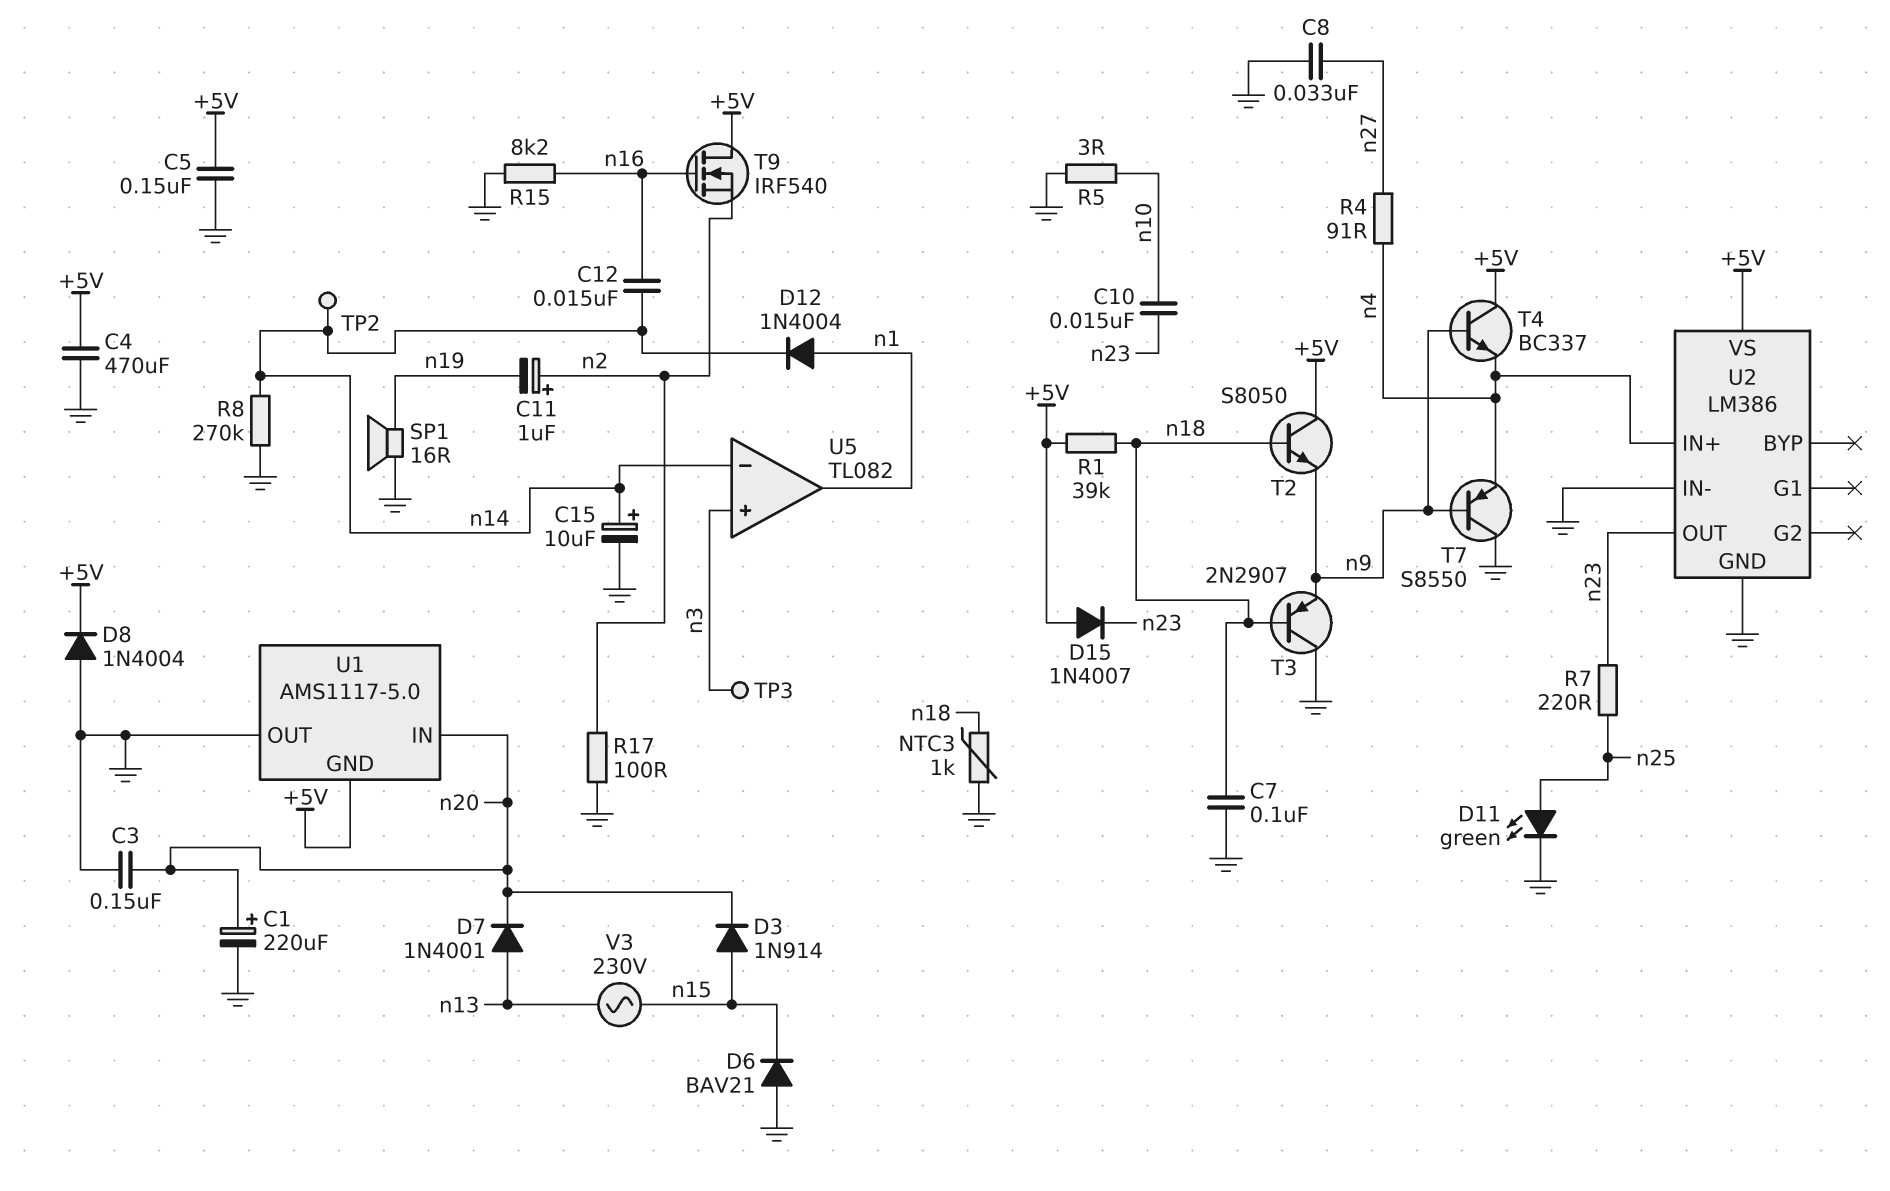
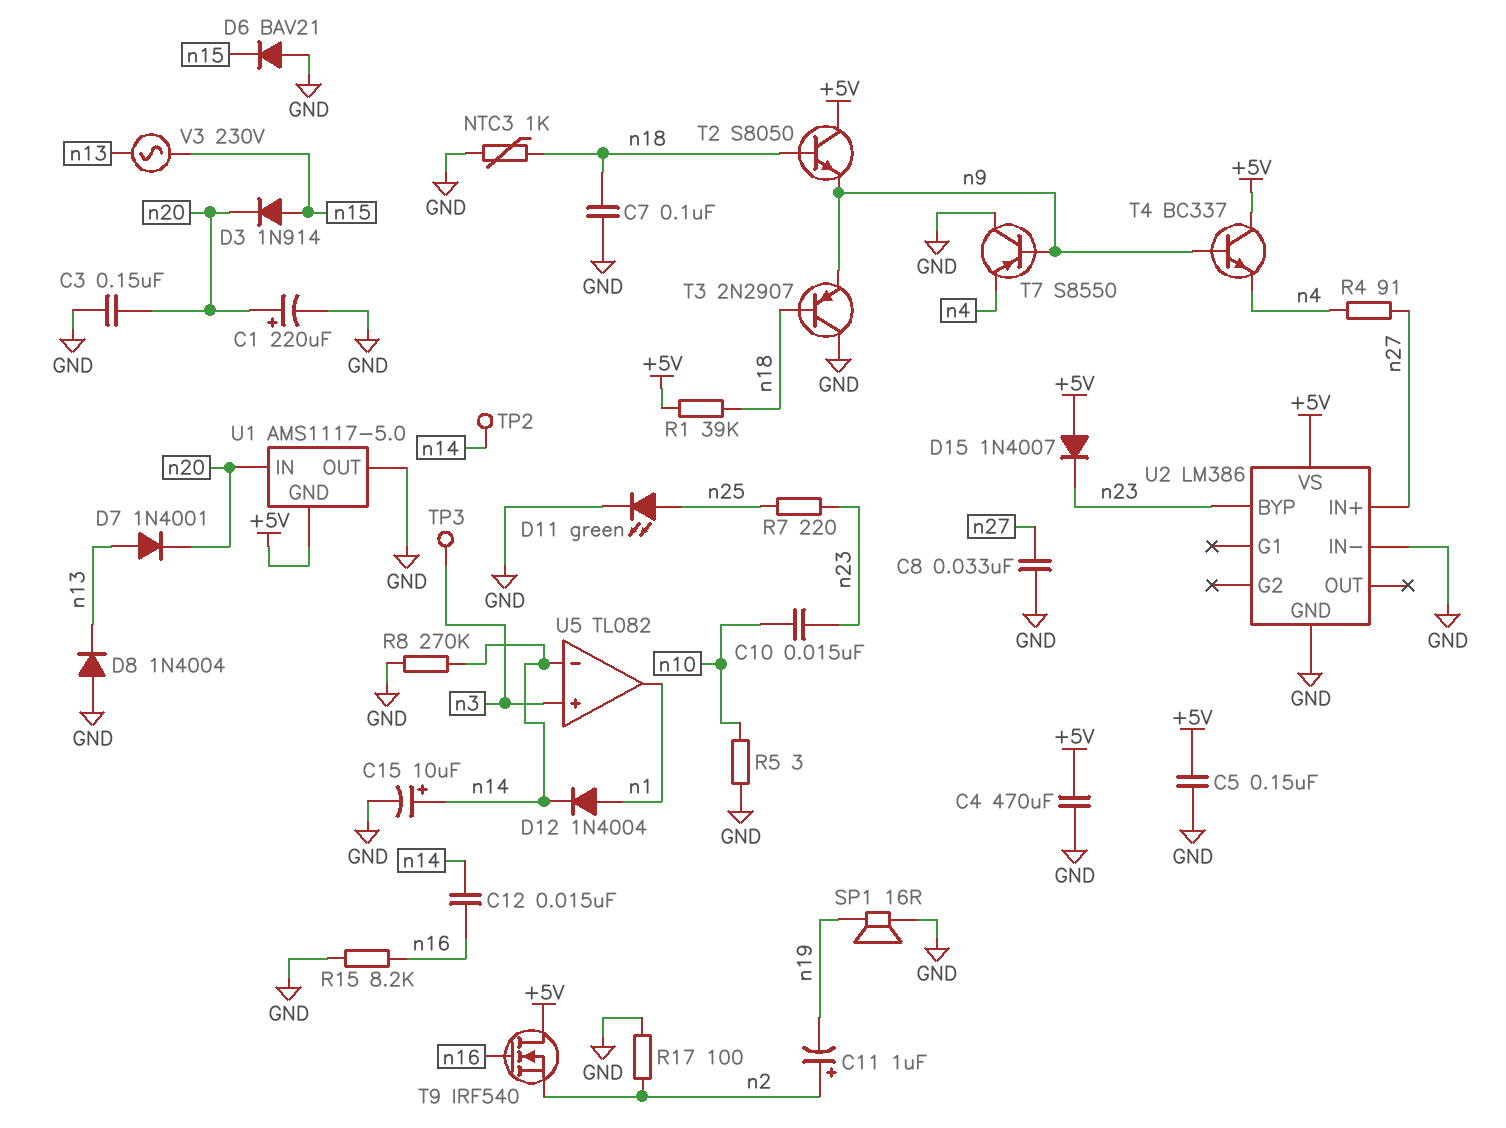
D8: diode 1N4004 (A GND, K +5V) -> diode 1N4004 (A GND, K n13)
U2 pin BYP: none -> n23
U2 pin IN+: n4 -> n27
U2 pin OUT: n23 -> none

